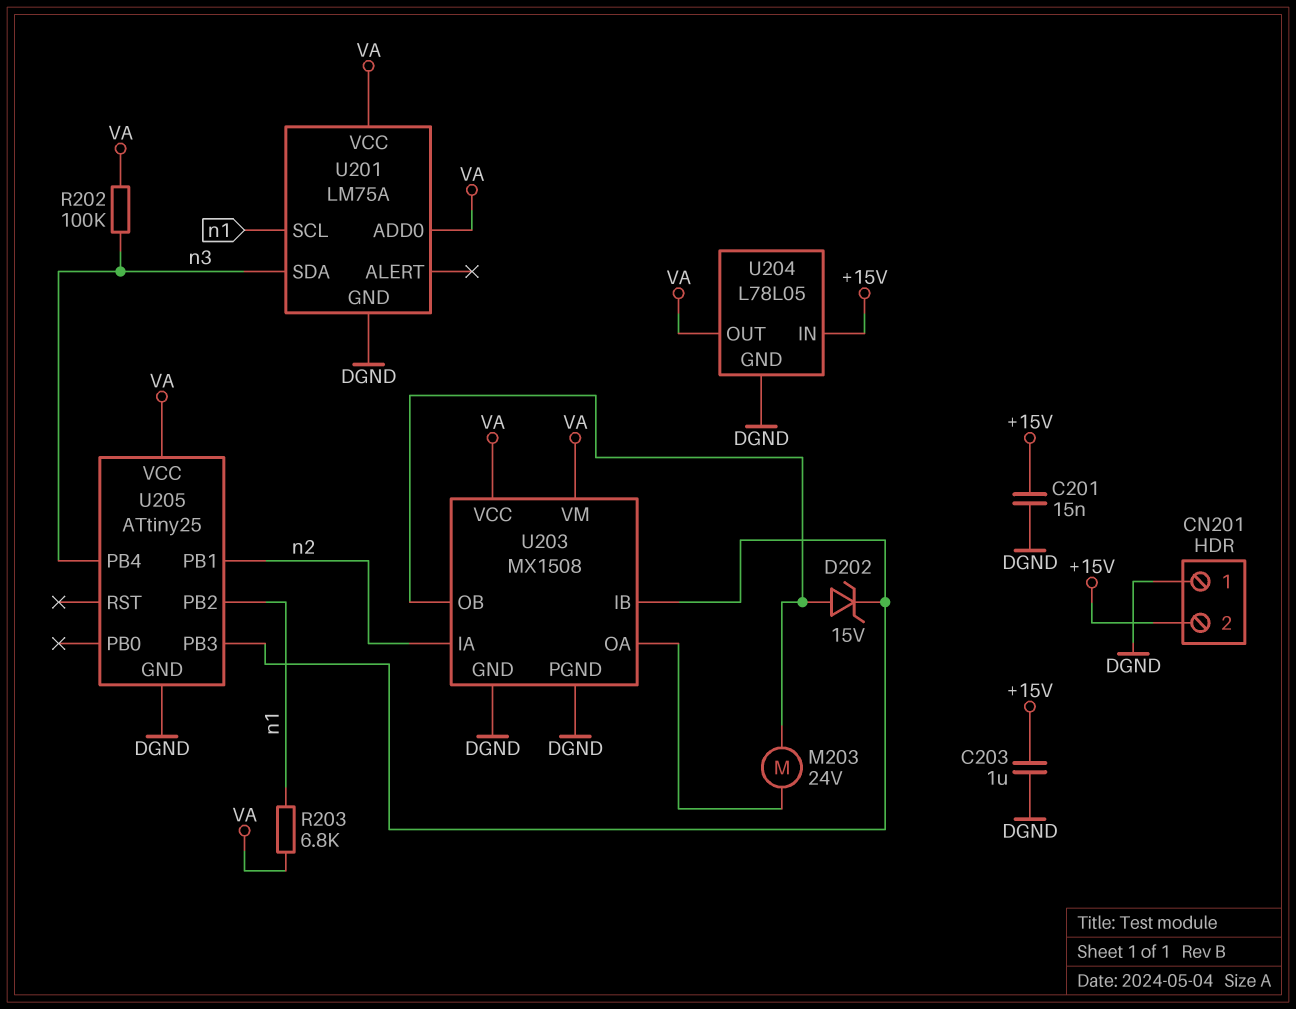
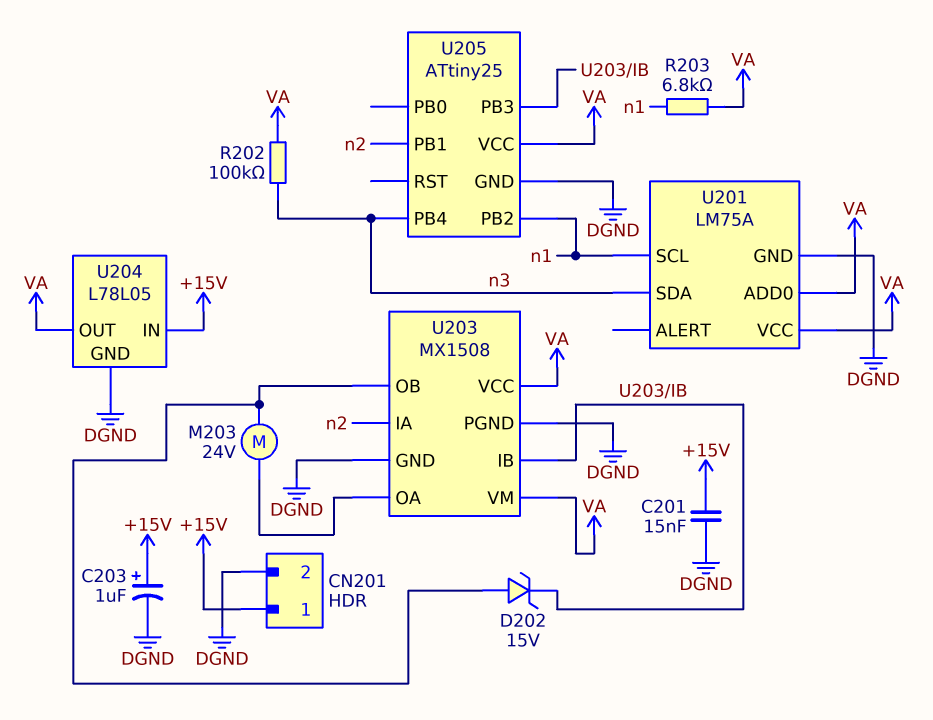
C203: 1uF (+15V, DGND) -> 1uF (plus +15V, minus DGND)
CN201 pin 1: DGND -> +15V
CN201 pin 2: +15V -> DGND

